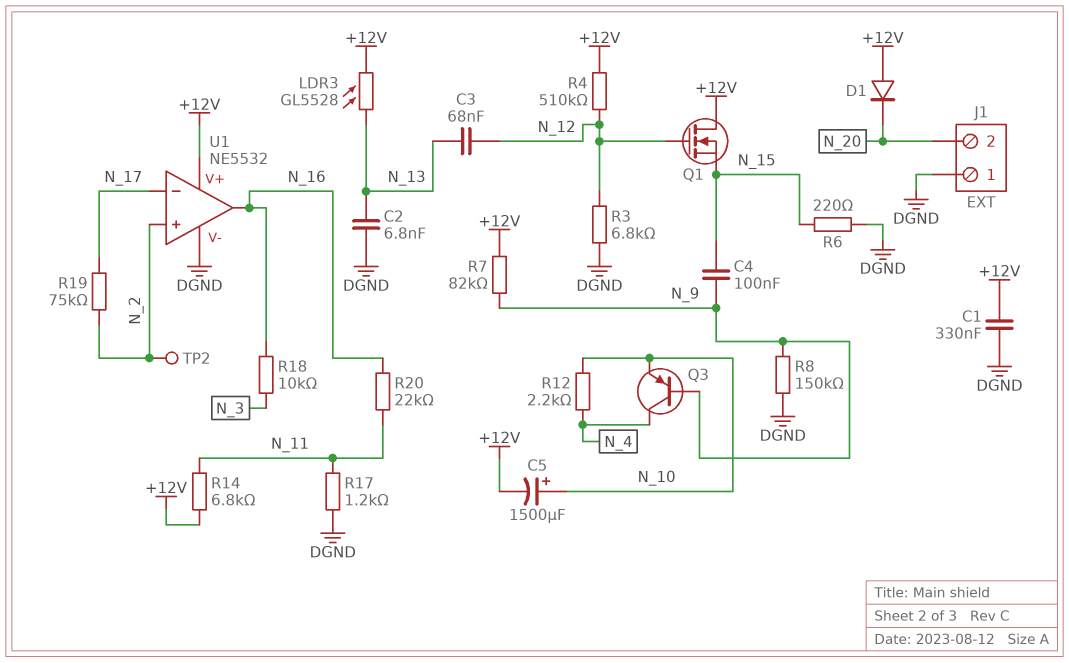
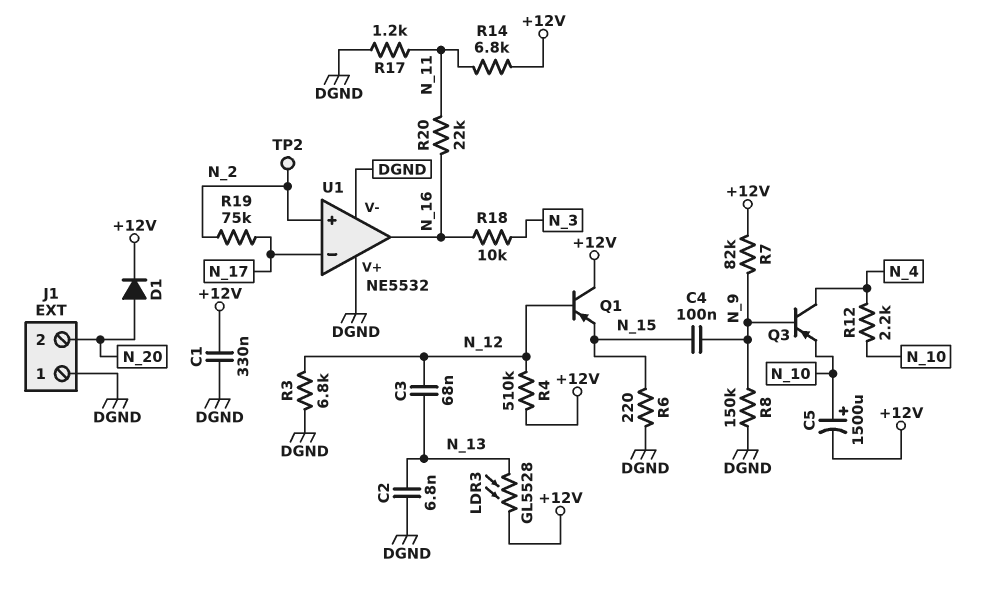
D1: diode (A +12V, K N_20) -> diode (A N_20, K +12V)
Q1: NMOS (G N_12, D +12V, S N_15) -> PNP (B N_12, C +12V, E N_15)
U1 pin V+: +12V -> DGND

